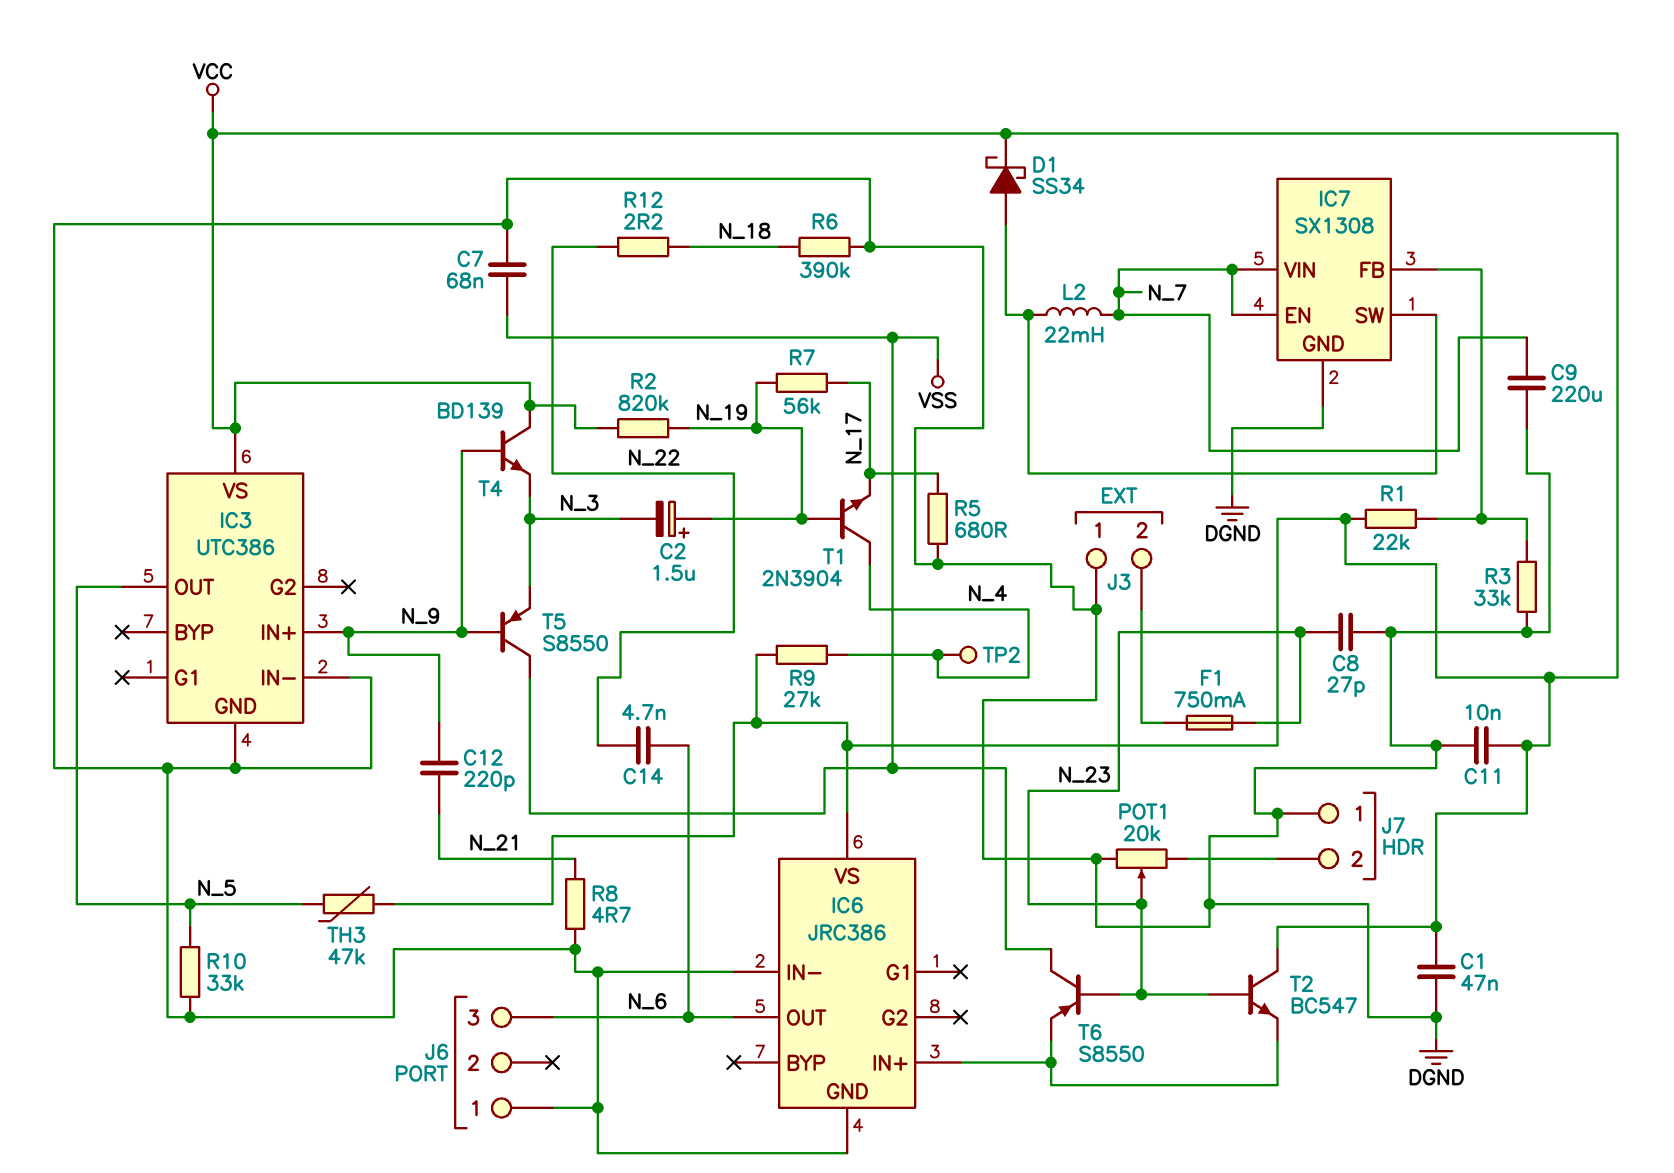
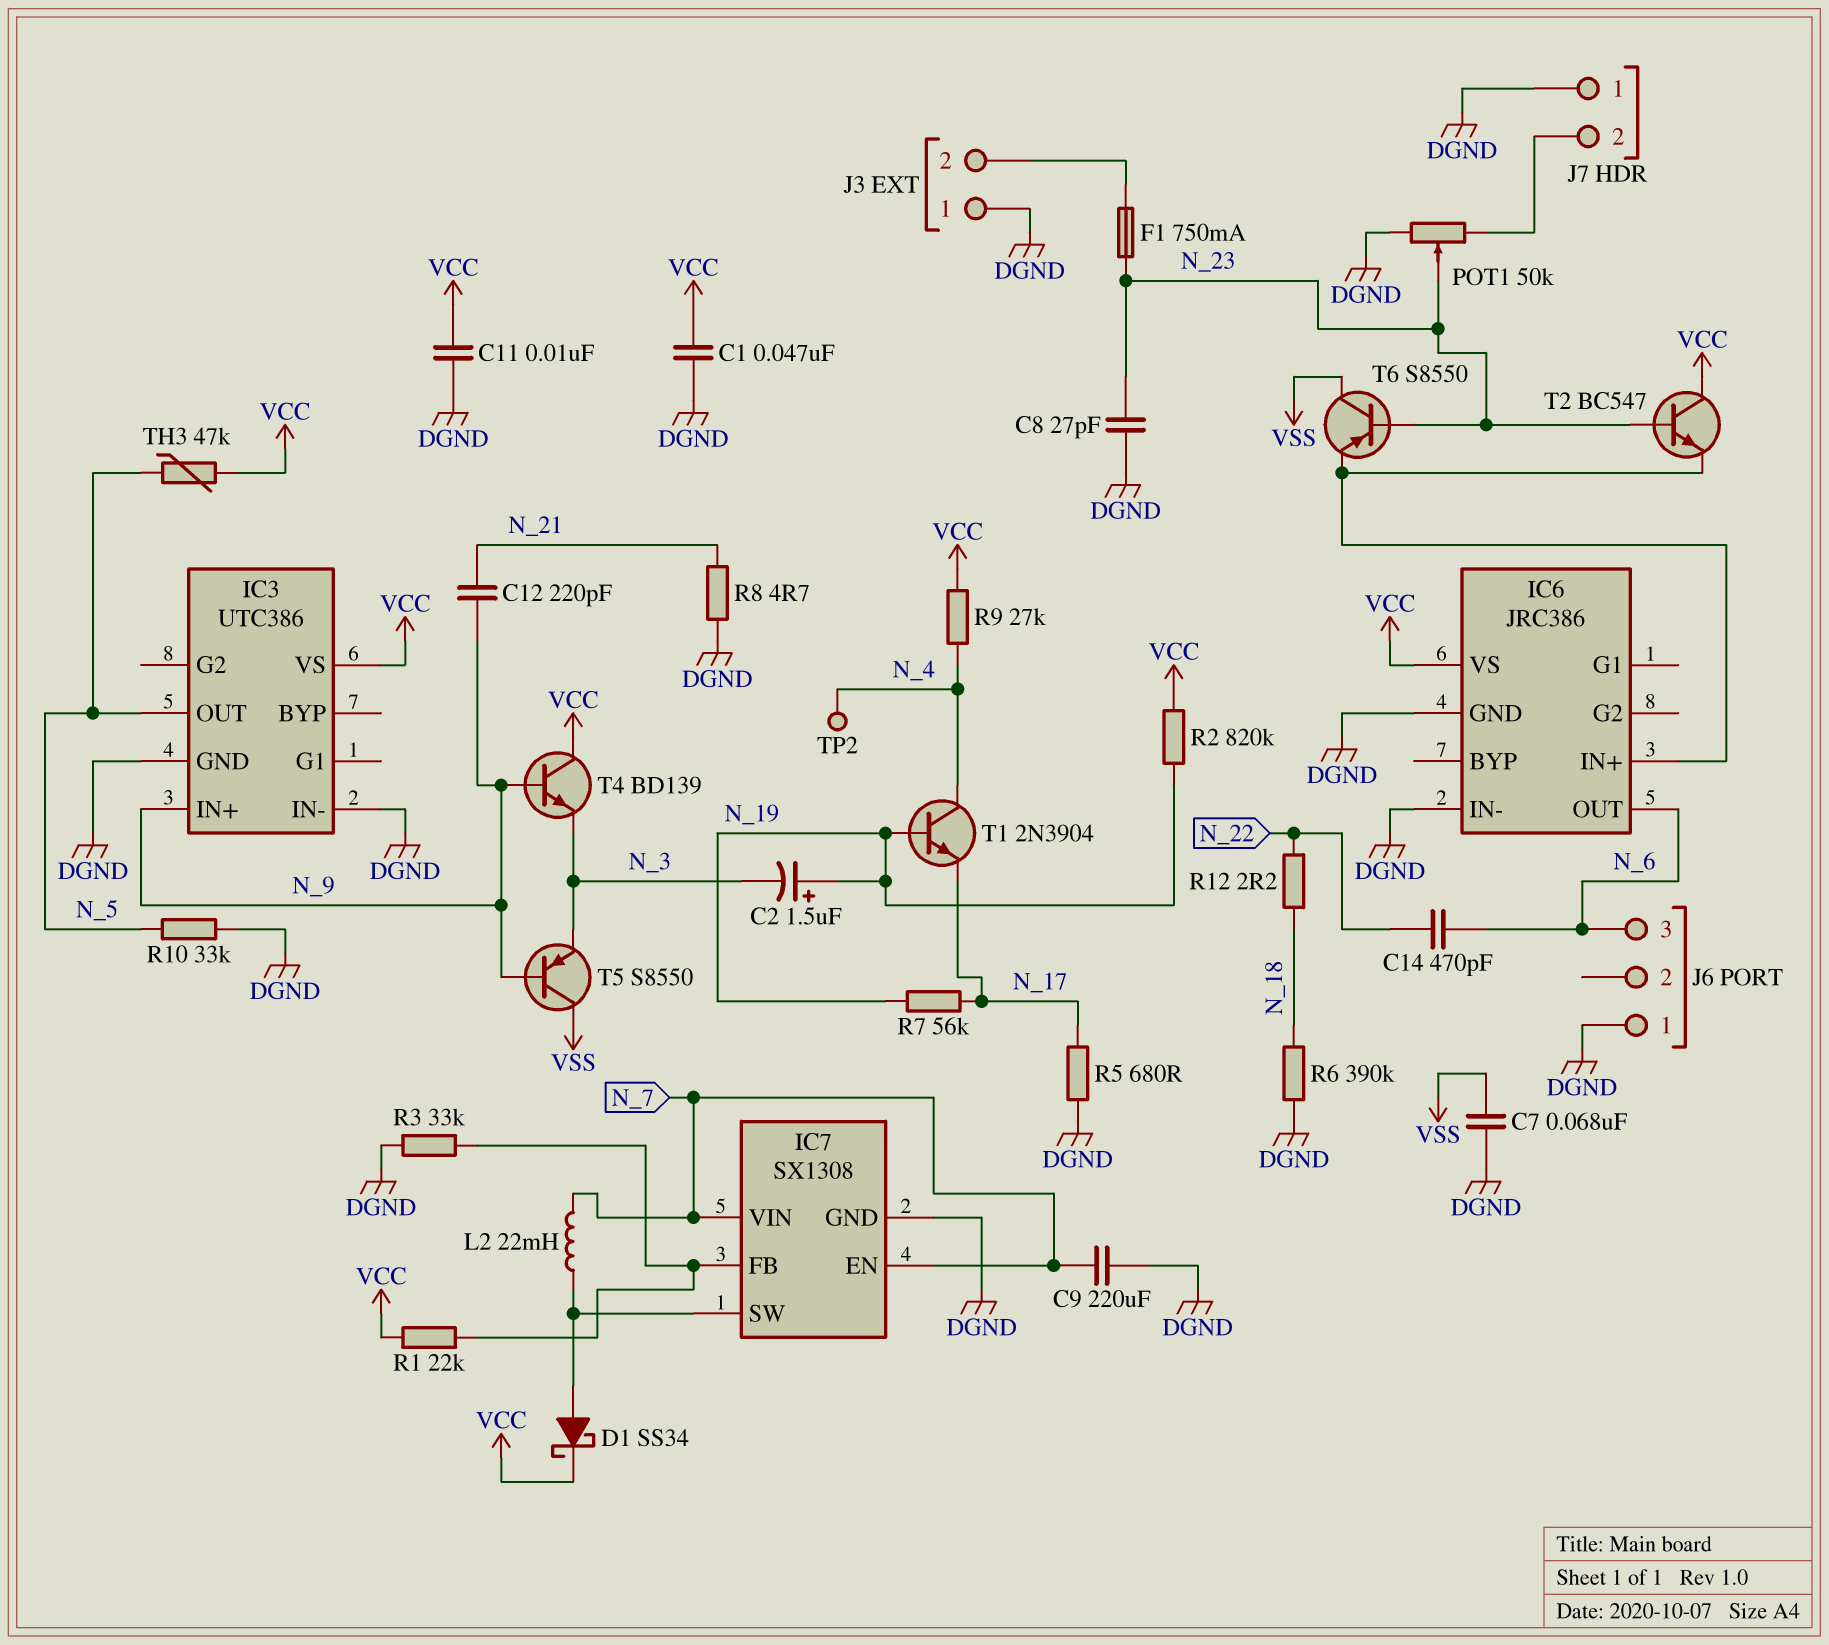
C14: 4.7nF (N_6, N_22) -> 470pF (N_6, N_22)
POT1: 20k (DGND, J7/2, wiper N_23) -> 50k (DGND, J7/2, wiper N_23)

